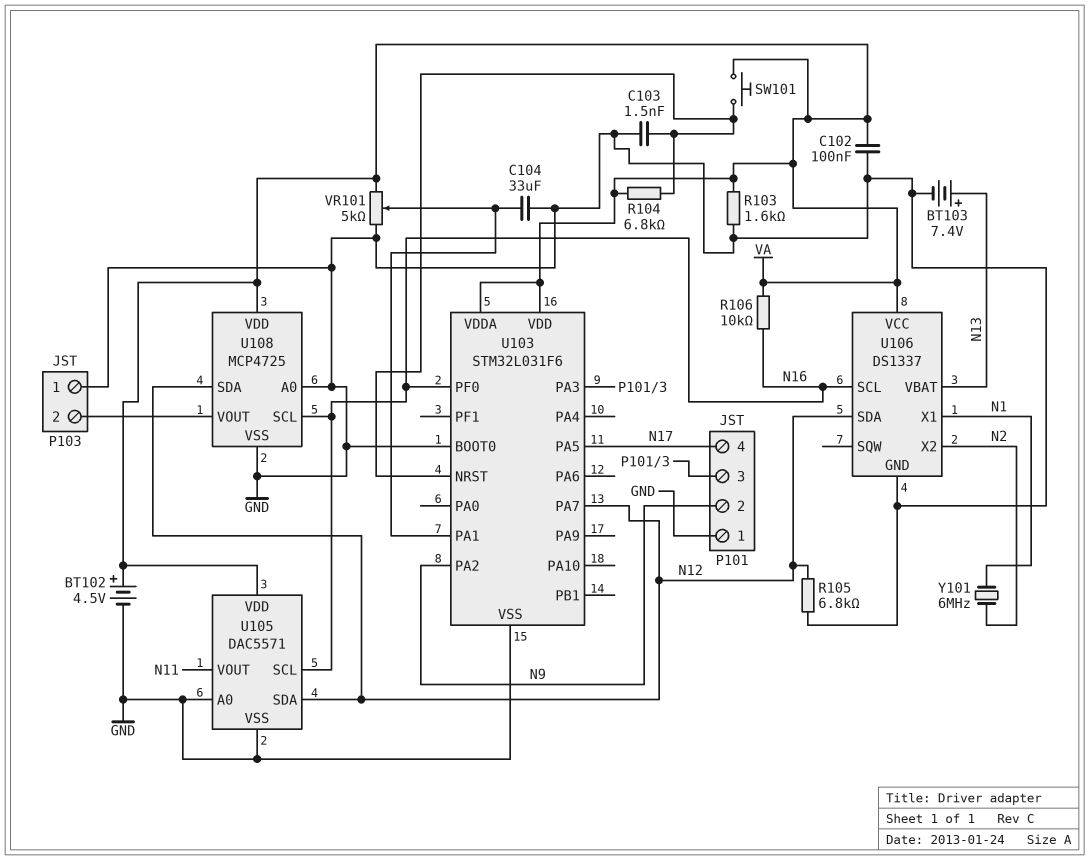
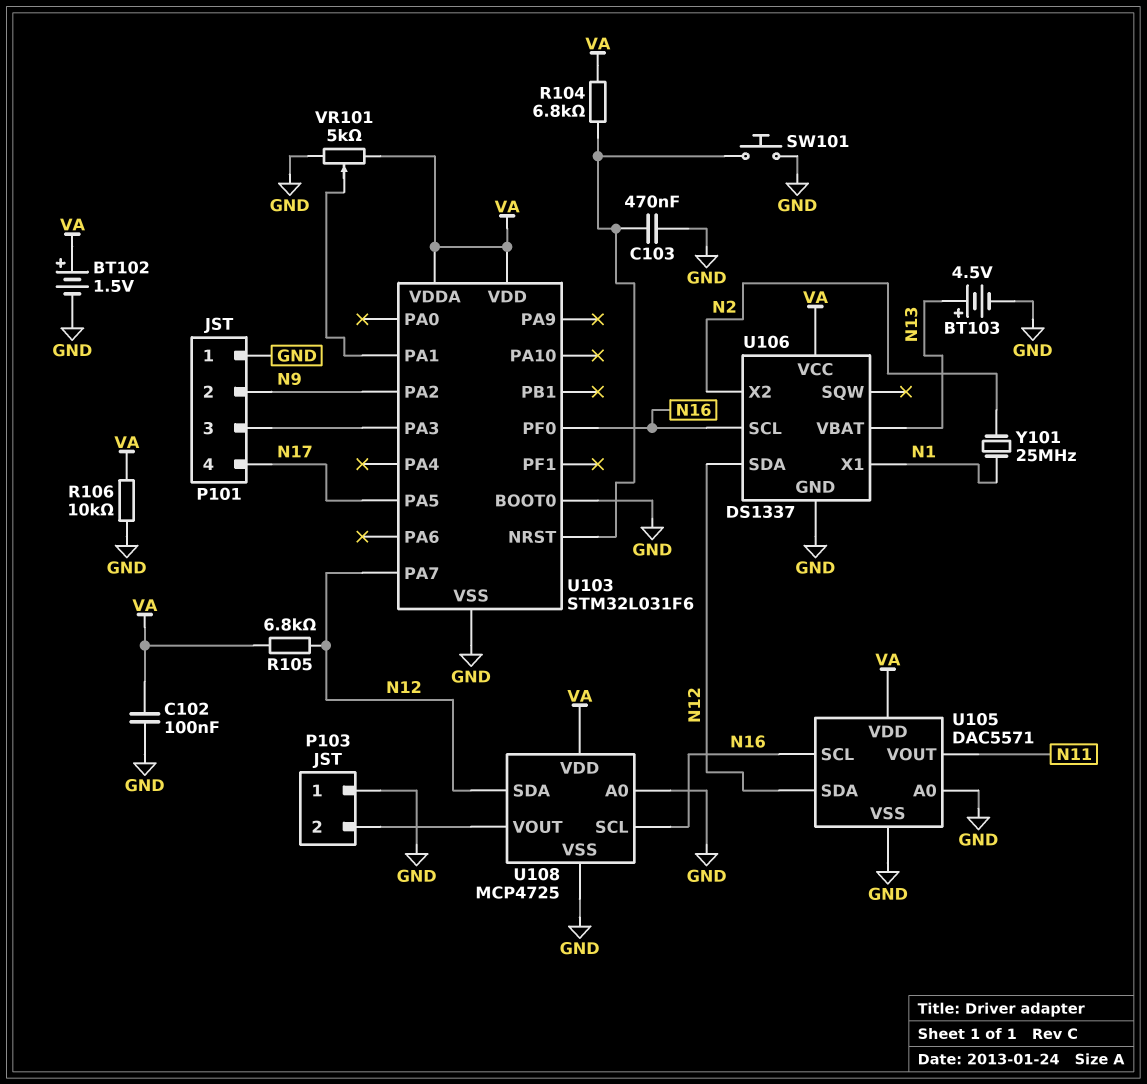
BT102: 4.5V (plus VA, minus GND) -> 1.5V (plus VA, minus GND)
BT103: 7.4V (plus N13, minus GND) -> 4.5V (plus N13, minus GND)
C103: 1.5nF (GND, U103/NRST) -> 470nF (GND, U103/NRST)
C104: 33uF (GND, U103/PA1) -> none
R103: 1.6k (GND, VA) -> none
R105: 6.8k (GND, N12) -> 6.8k (N12, VA)
R106: 10k (N16, VA) -> 10k (GND, VA)
SW101: button (U103/NRST, VA) -> button (GND, U103/NRST)
Y101: 6MHz (N1, N2) -> 25MHz (N1, N2)

